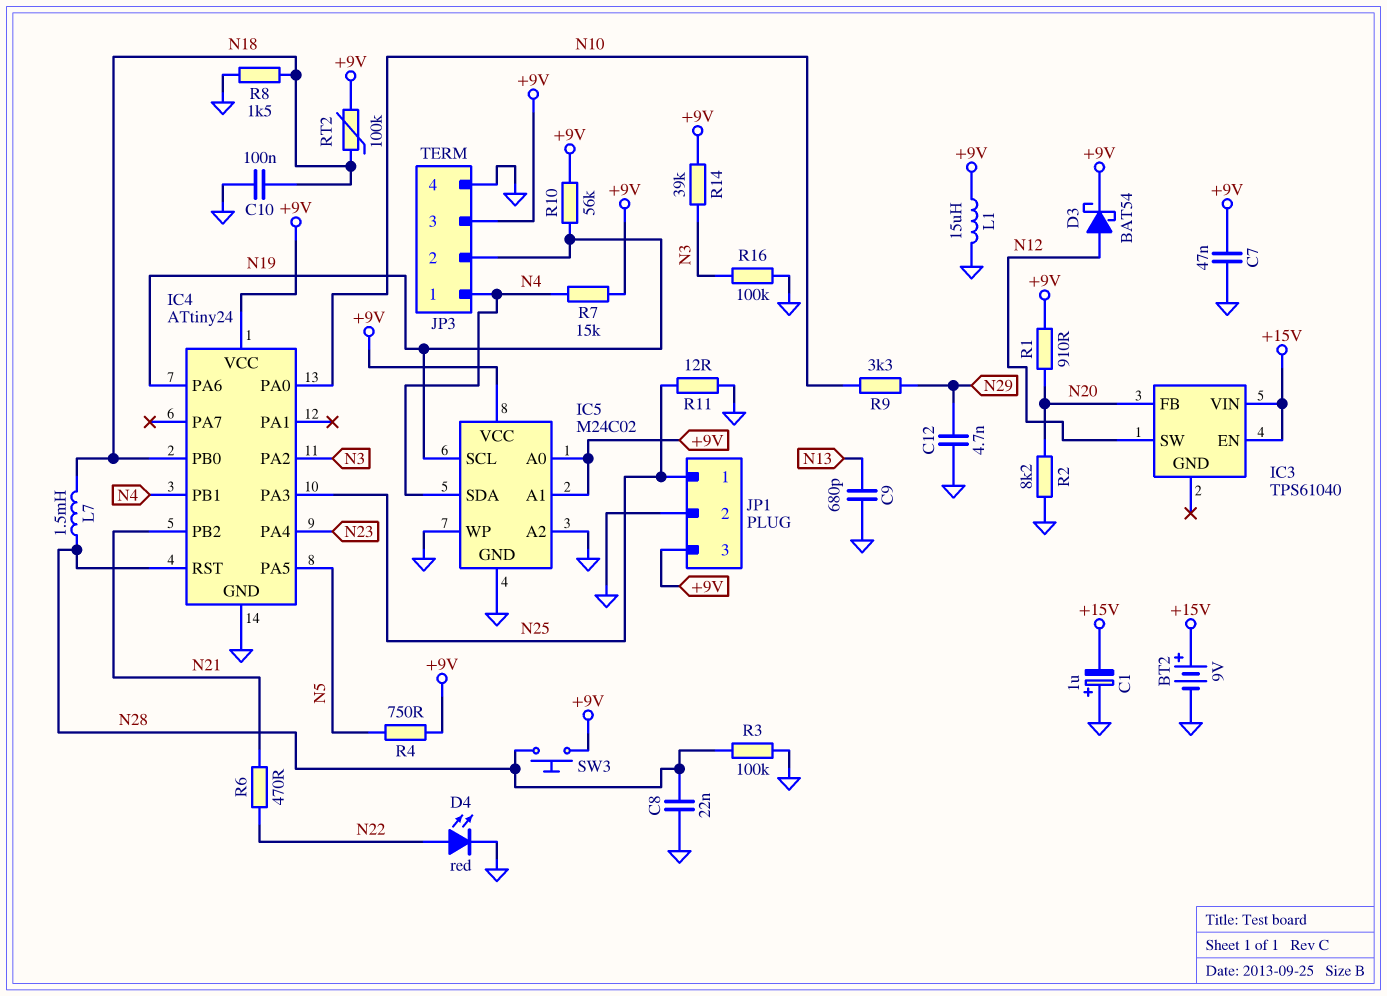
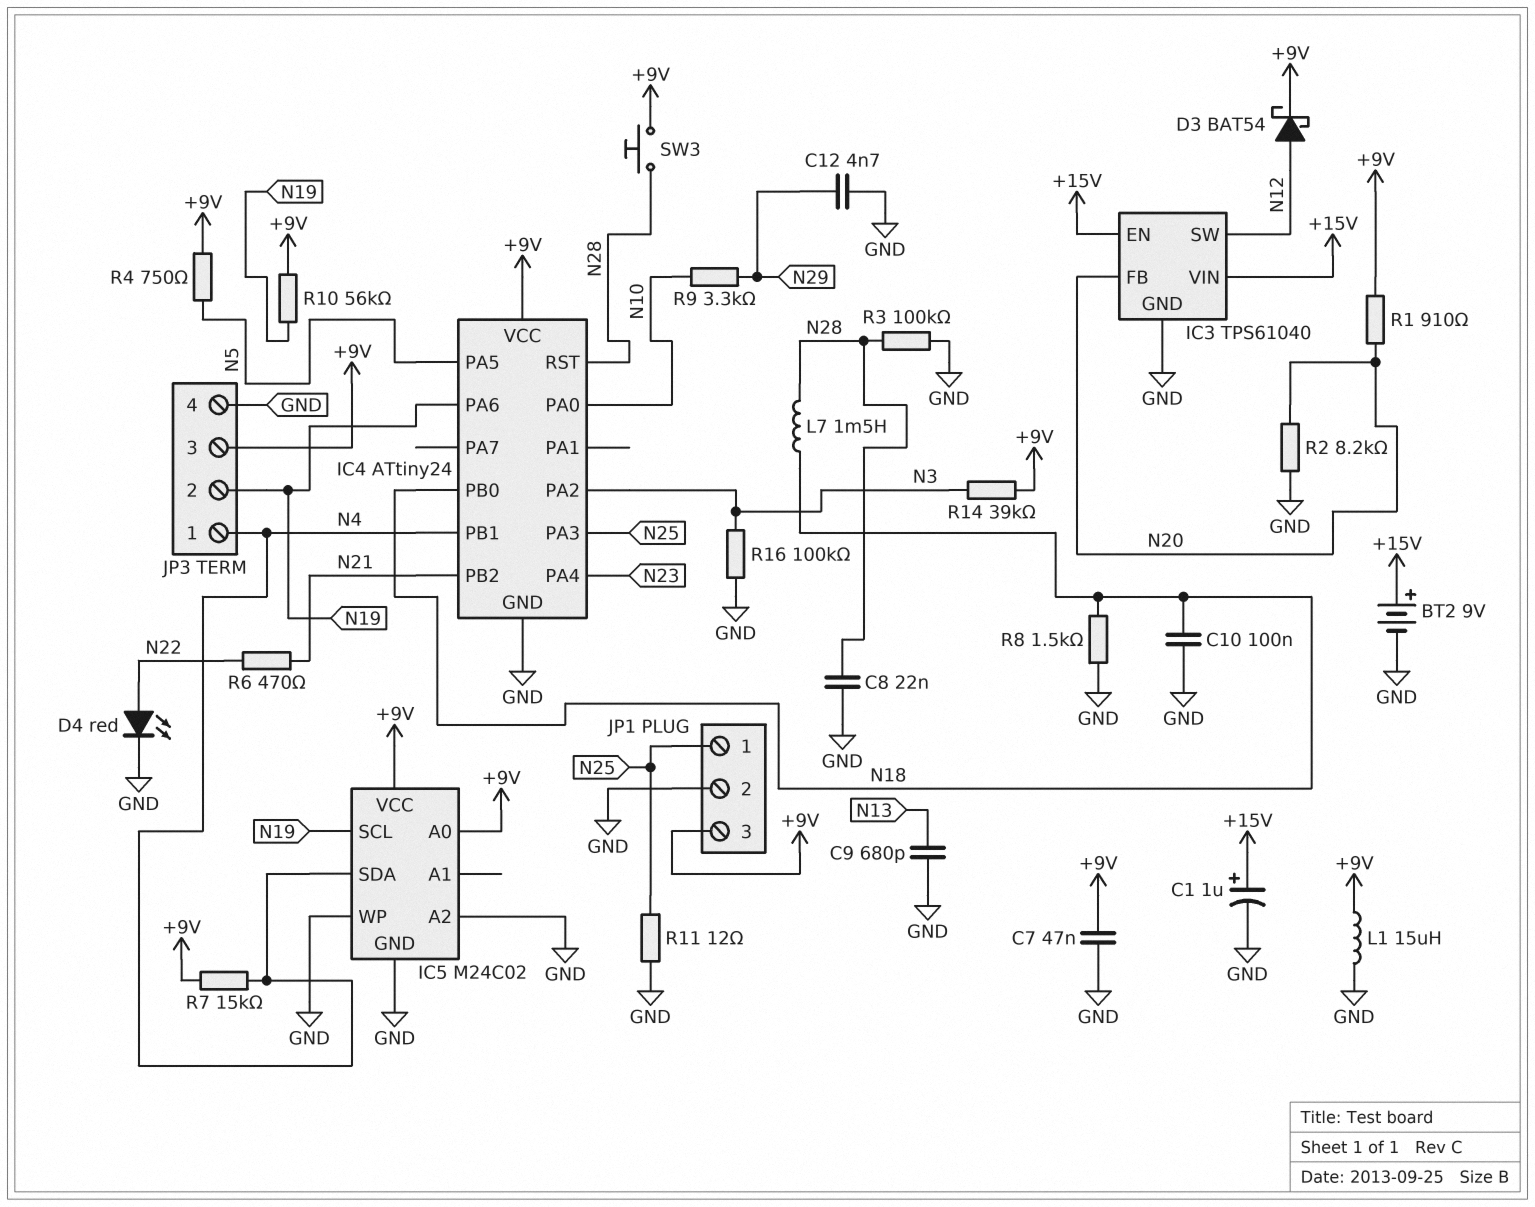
C1: 1uF (plus GND, minus +15V) -> 1uF (plus +15V, minus GND)
IC3 pin GND: none -> GND
IC5 pin A1: +9V -> none
RT2: 100k (+9V, N18) -> none

